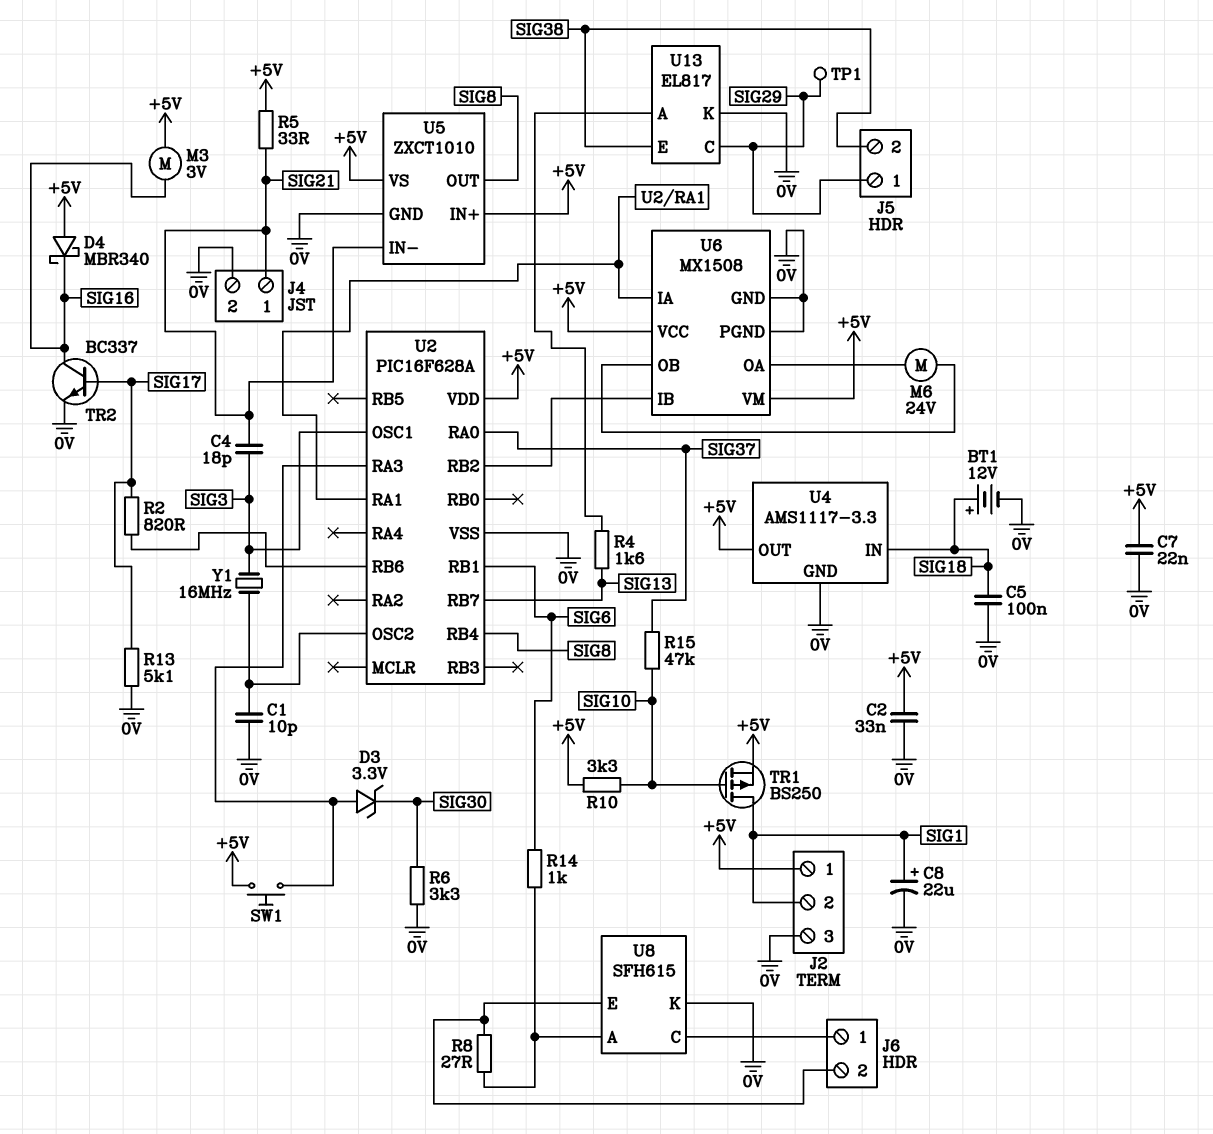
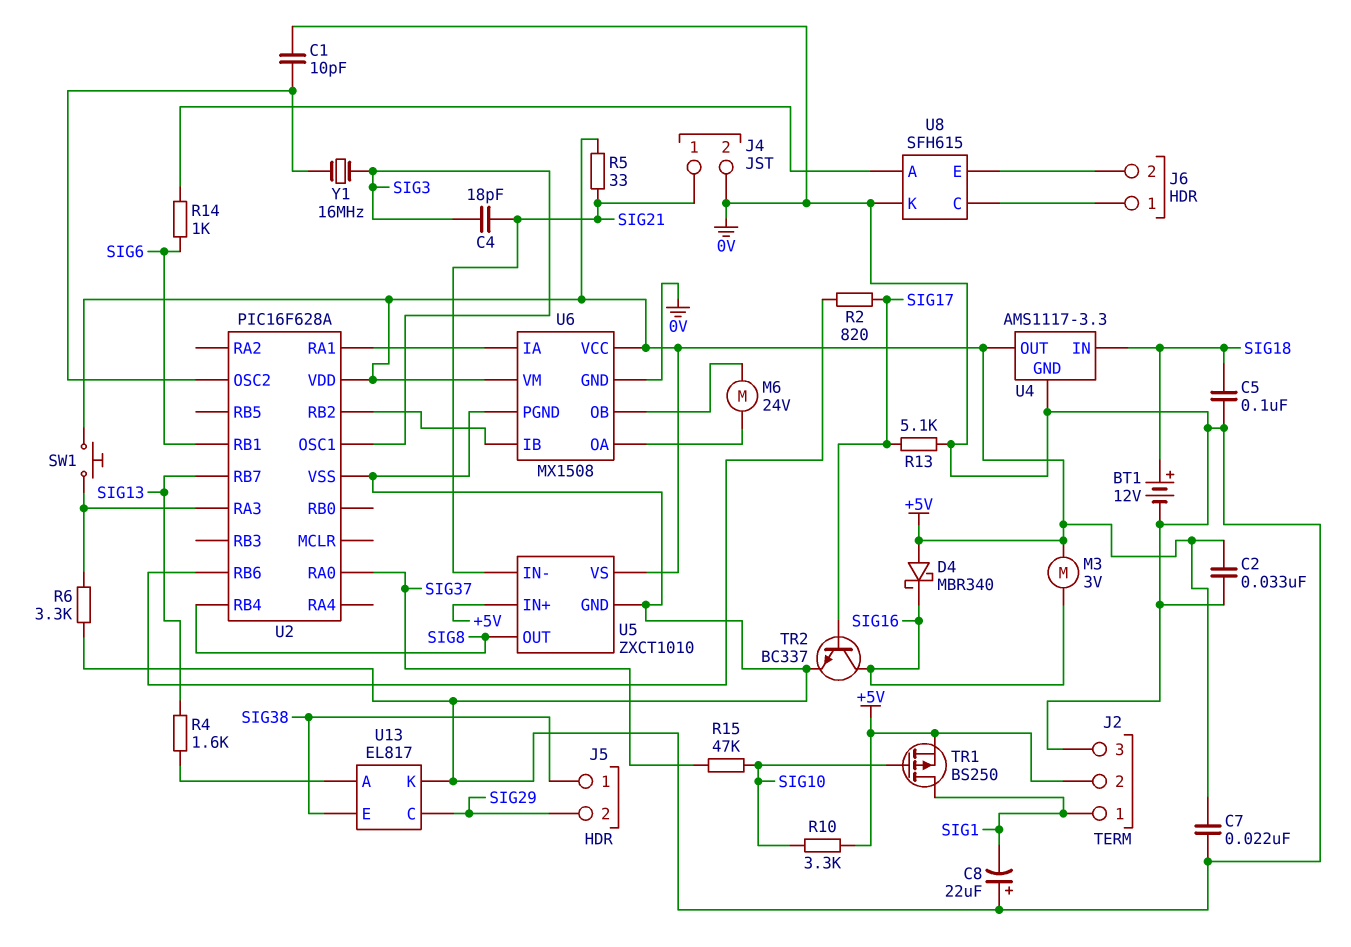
C8: 22uF (plus SIG1, minus 0V) -> 22uF (plus 0V, minus SIG1)
D3: zener 3.3V (A U2/RA3, K SIG30) -> none
J2 pin 1: +5V -> SIG1
J2 pin 2: SIG1 -> +5V
J5 pin 1: SIG29 -> SIG38
J5 pin 2: SIG38 -> SIG29
R6: 3.3k (0V, SIG30) -> 3.3k (0V, U2/RA3)
R8: 27 (J6/2, U8/A) -> none
TP1: test point (SIG29) -> none

